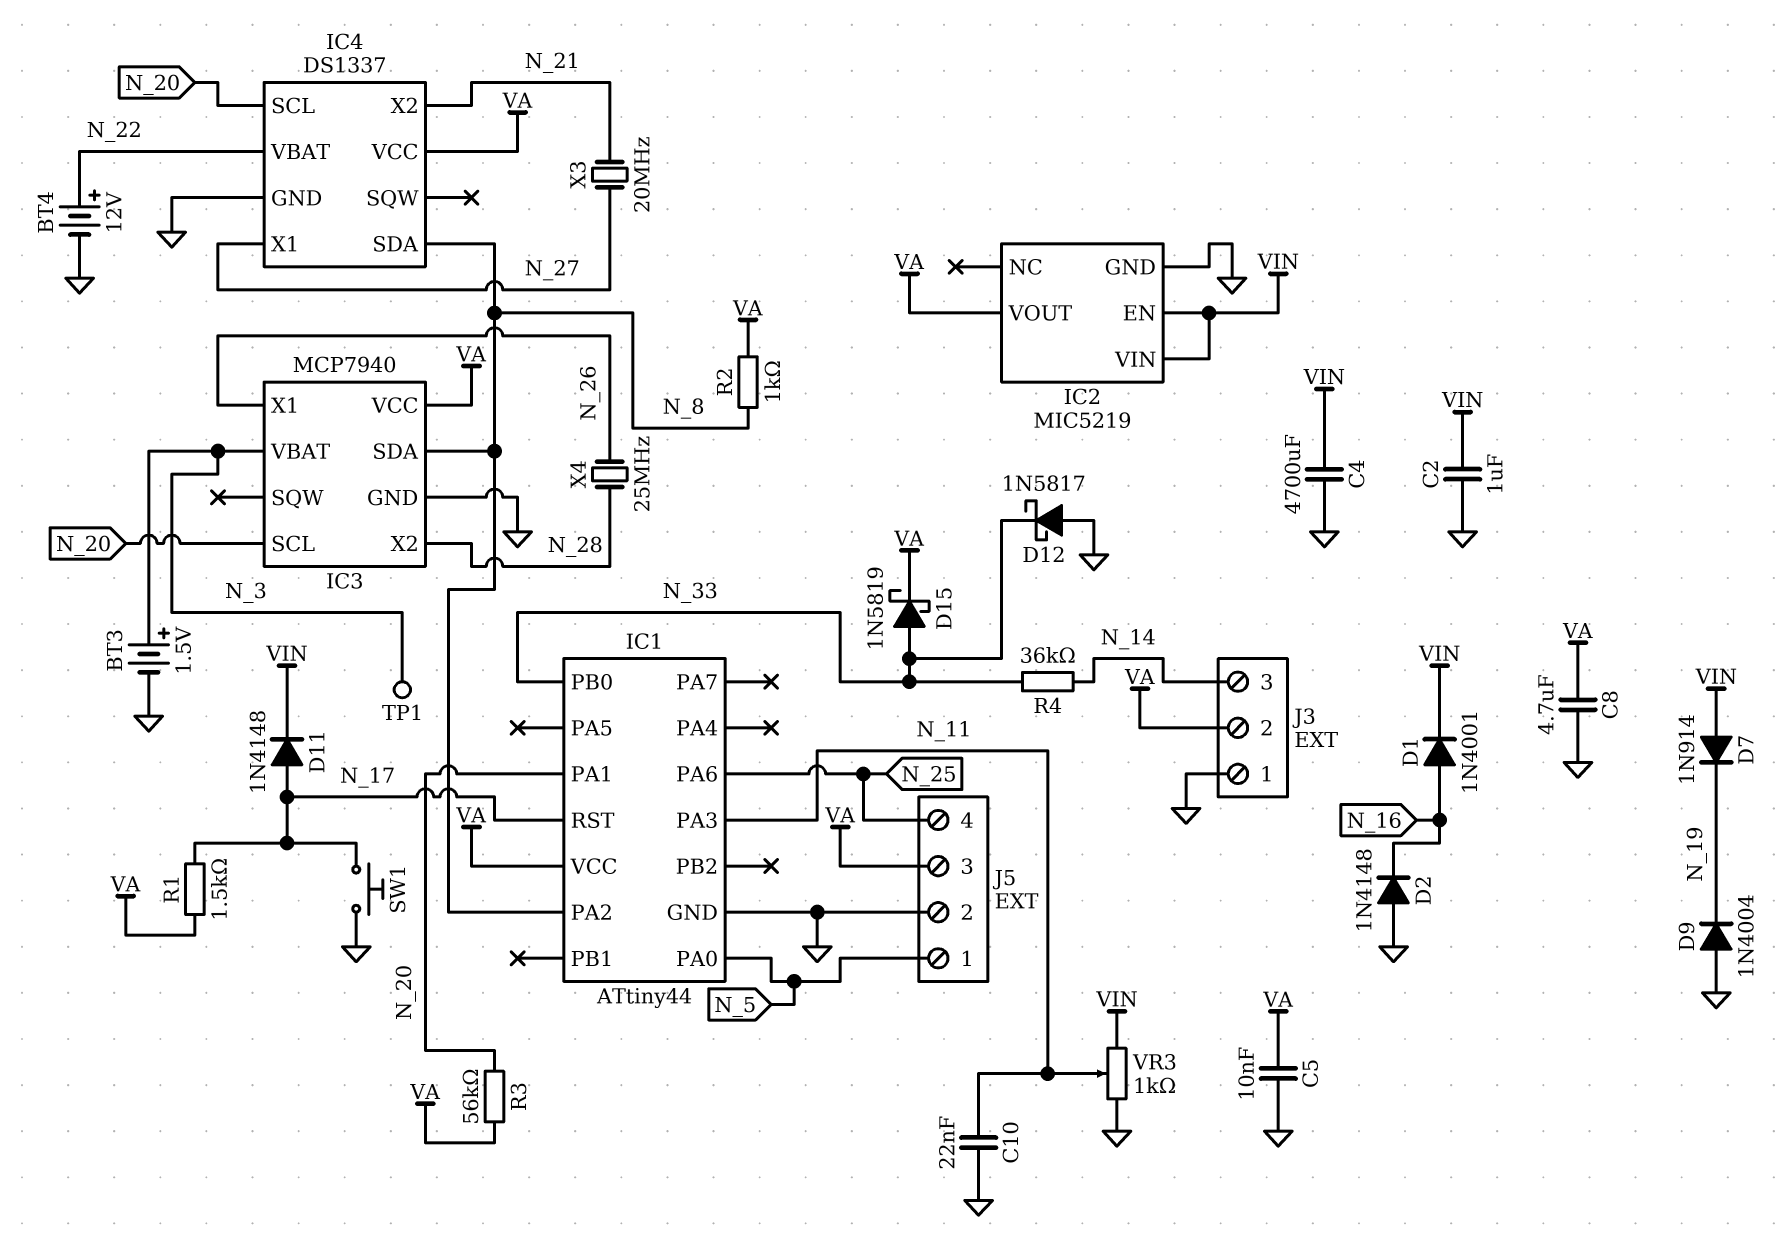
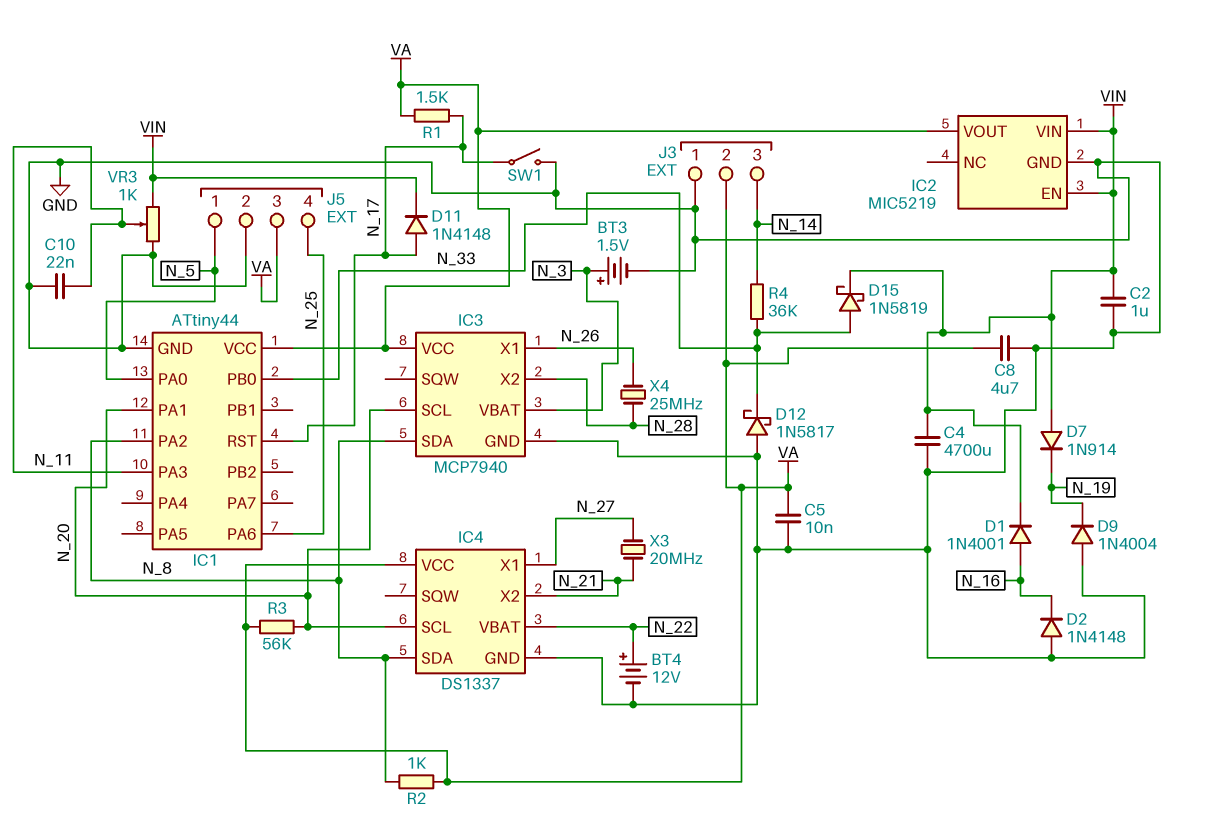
D15: schottky 1N5819 (A N_33, K VA) -> schottky 1N5819 (A N_33, K VIN)
SW1: button (GND, N_17) -> switch (GND, N_17)
TP1: test point (N_3) -> none

